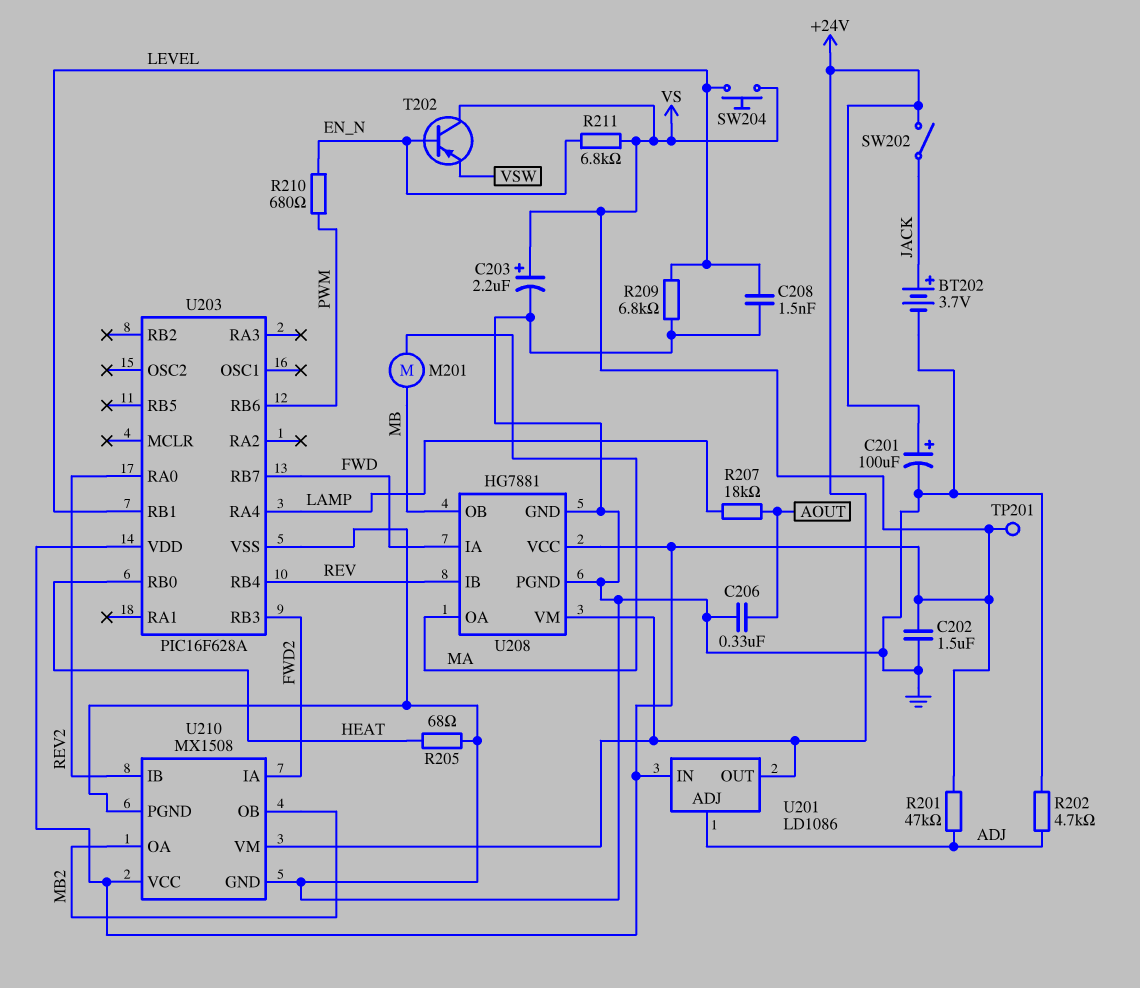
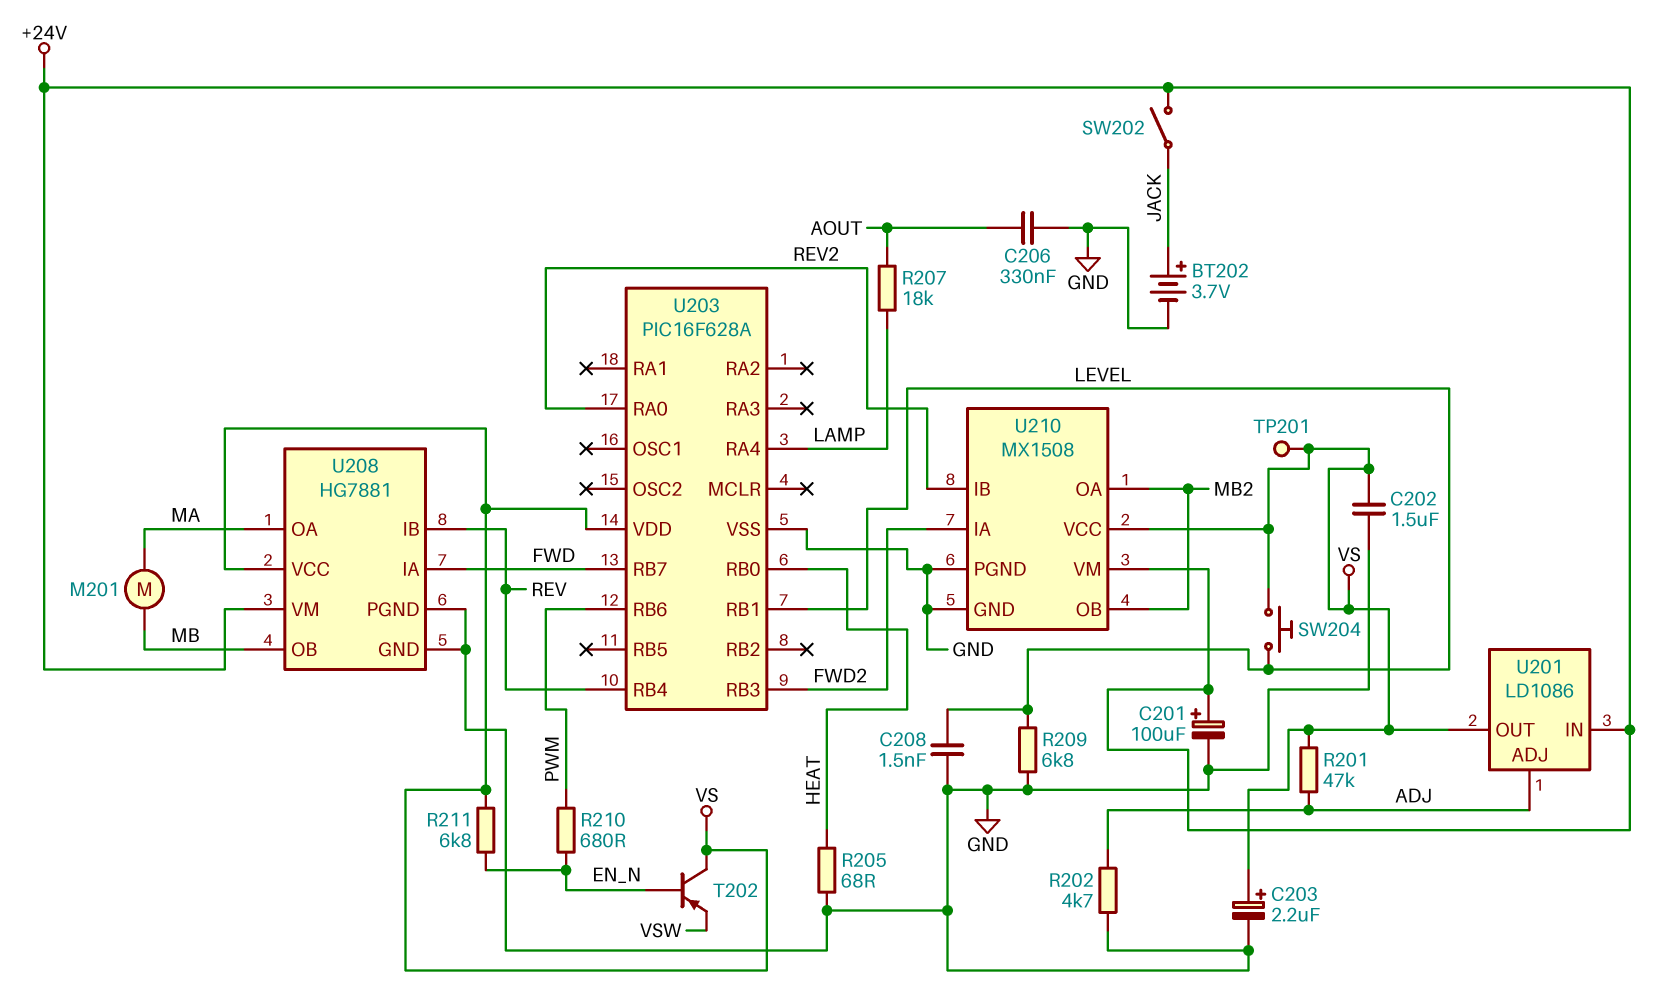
U201 pin IN: VS -> +24V
U201 pin OUT: +24V -> VS

